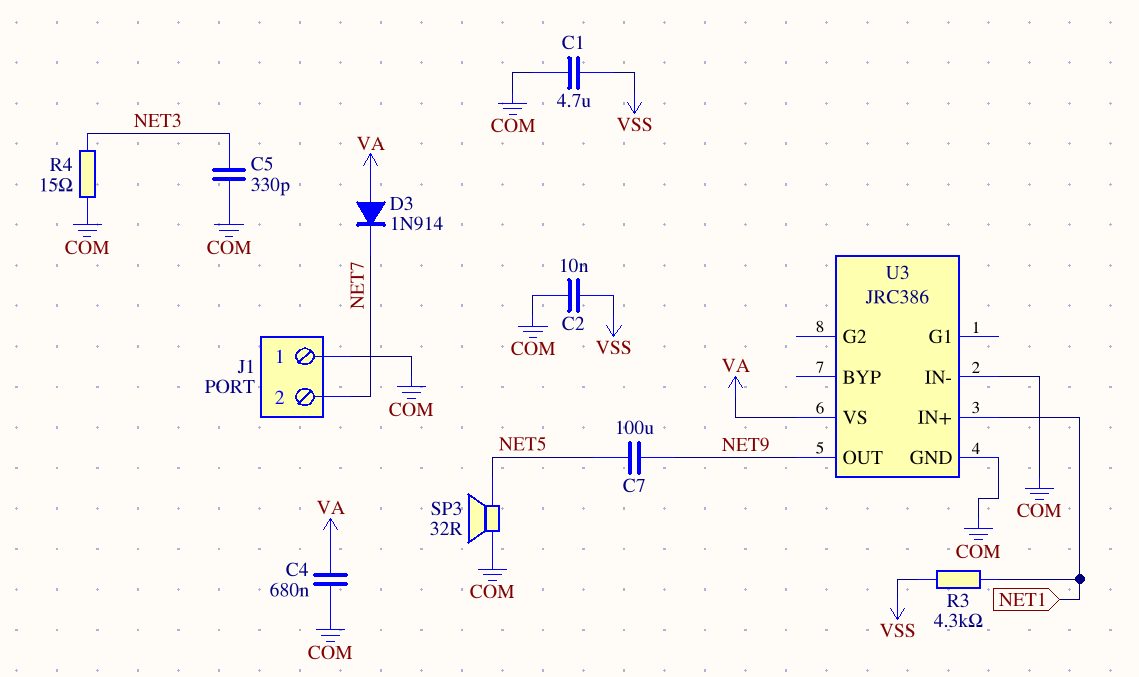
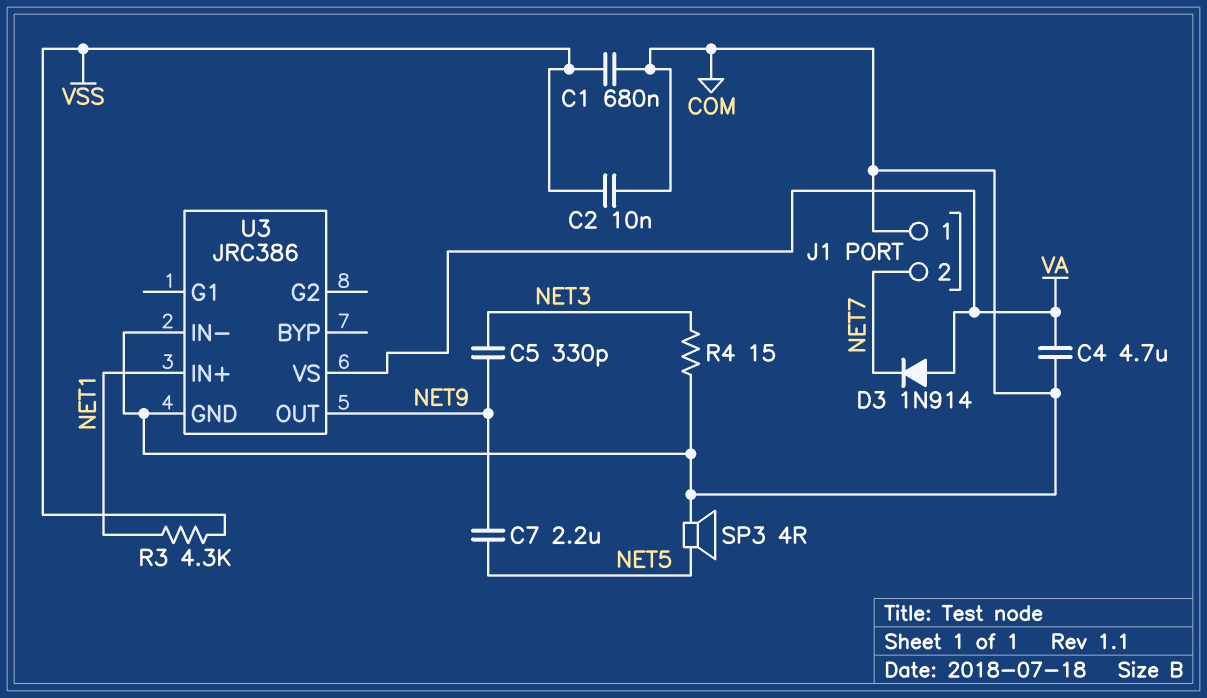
C1: 4.7uF (COM, VSS) -> 680nF (COM, VSS)
C4: 680nF (COM, VA) -> 4.7uF (COM, VA)
C5: 330pF (COM, NET3) -> 330pF (NET3, NET9)
C7: 100uF (NET5, NET9) -> 2.2uF (NET5, NET9)
SP3: speaker 32R (COM, NET5) -> speaker 4R (COM, NET5)

